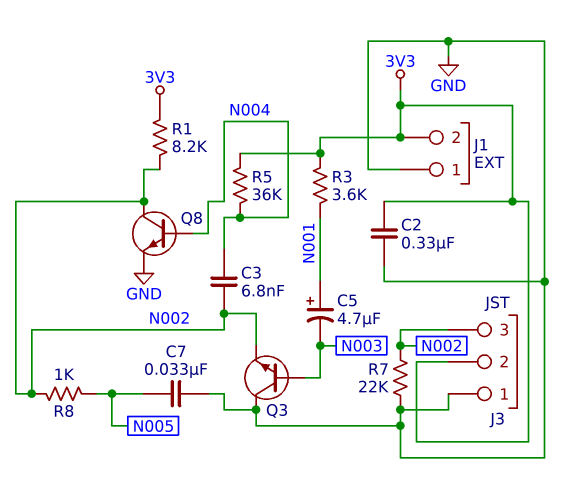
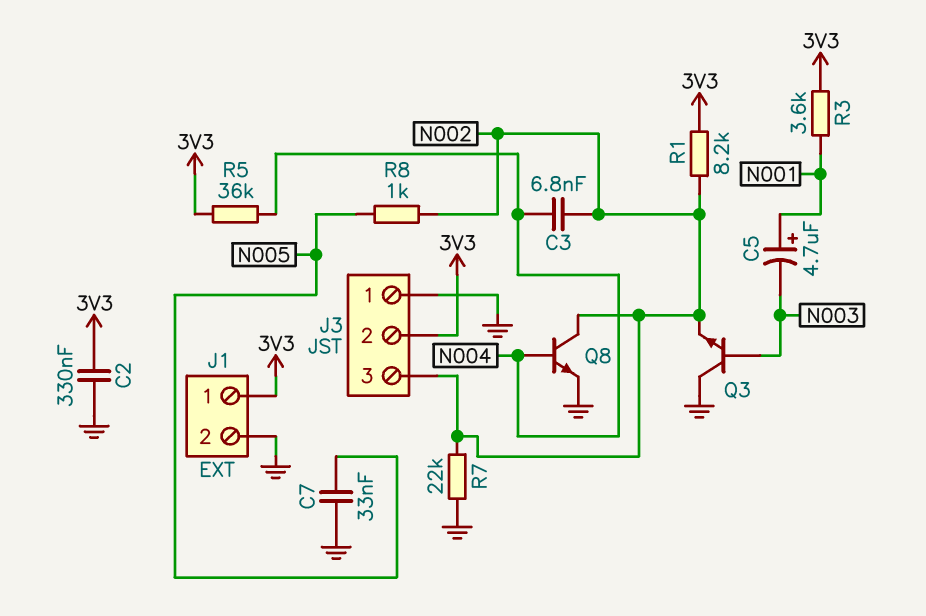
J1 pin 1: GND -> 3V3
J1 pin 2: 3V3 -> GND

